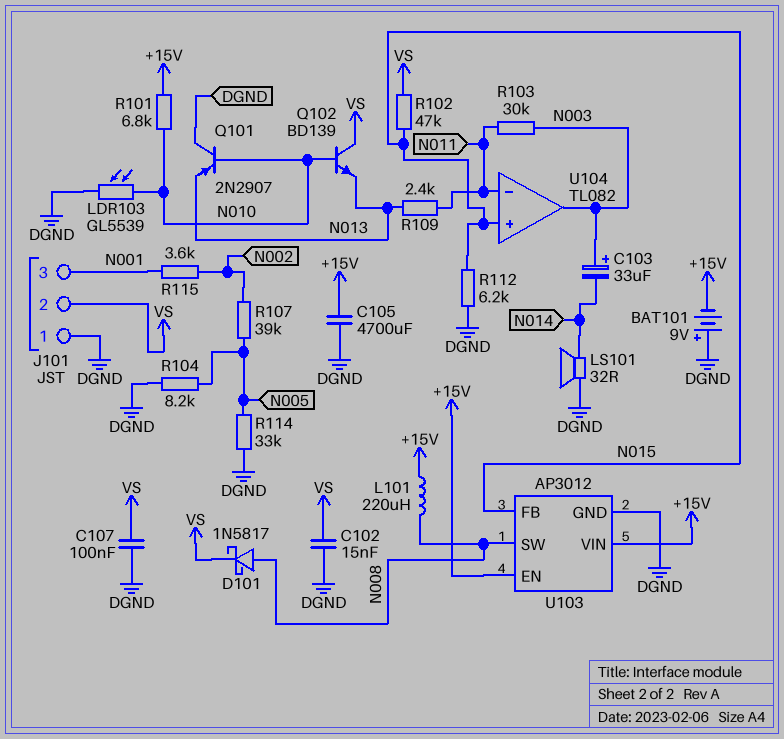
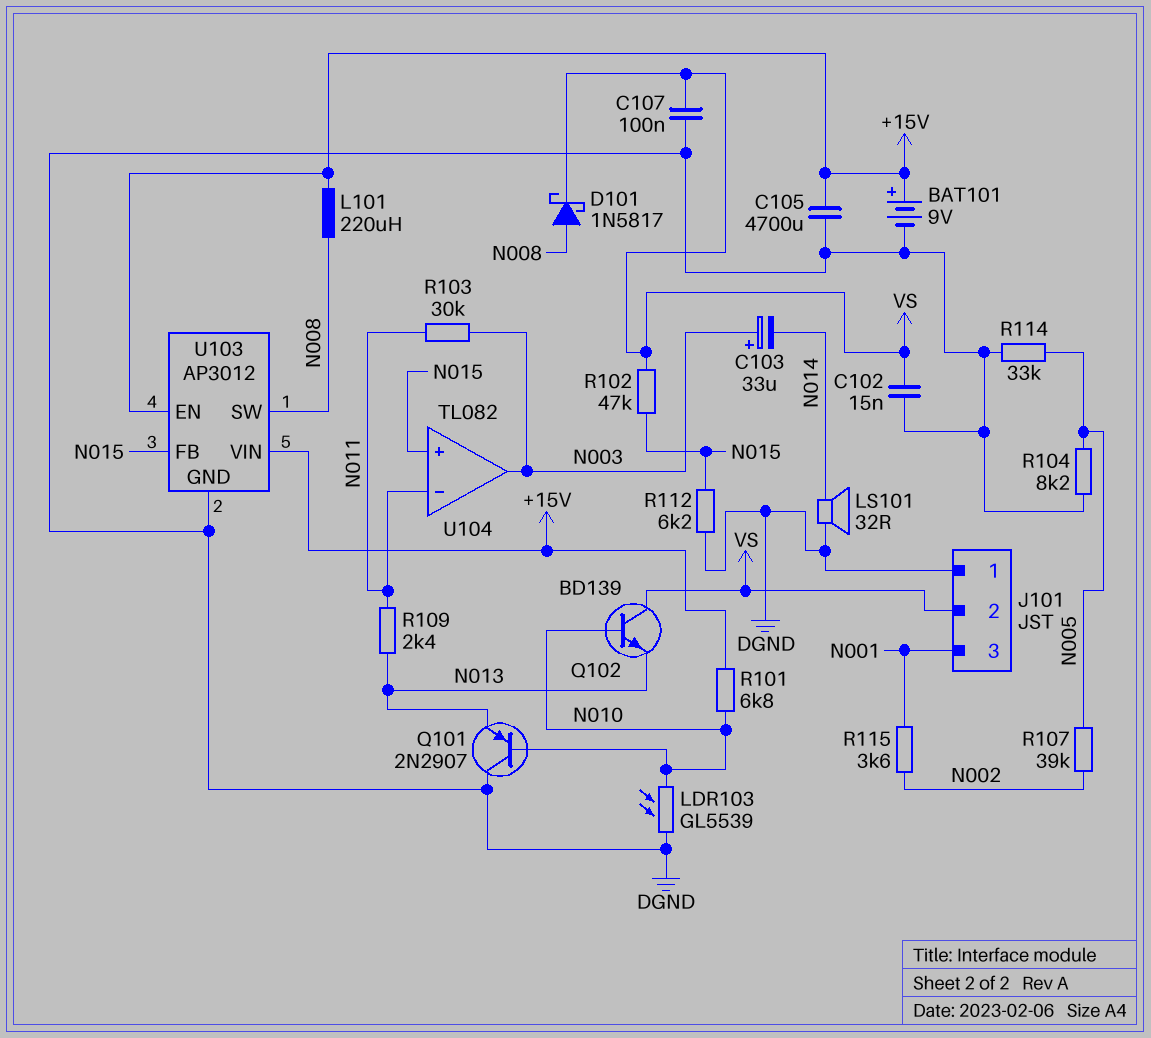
BAT101: 9V (plus DGND, minus +15V) -> 9V (plus +15V, minus DGND)

